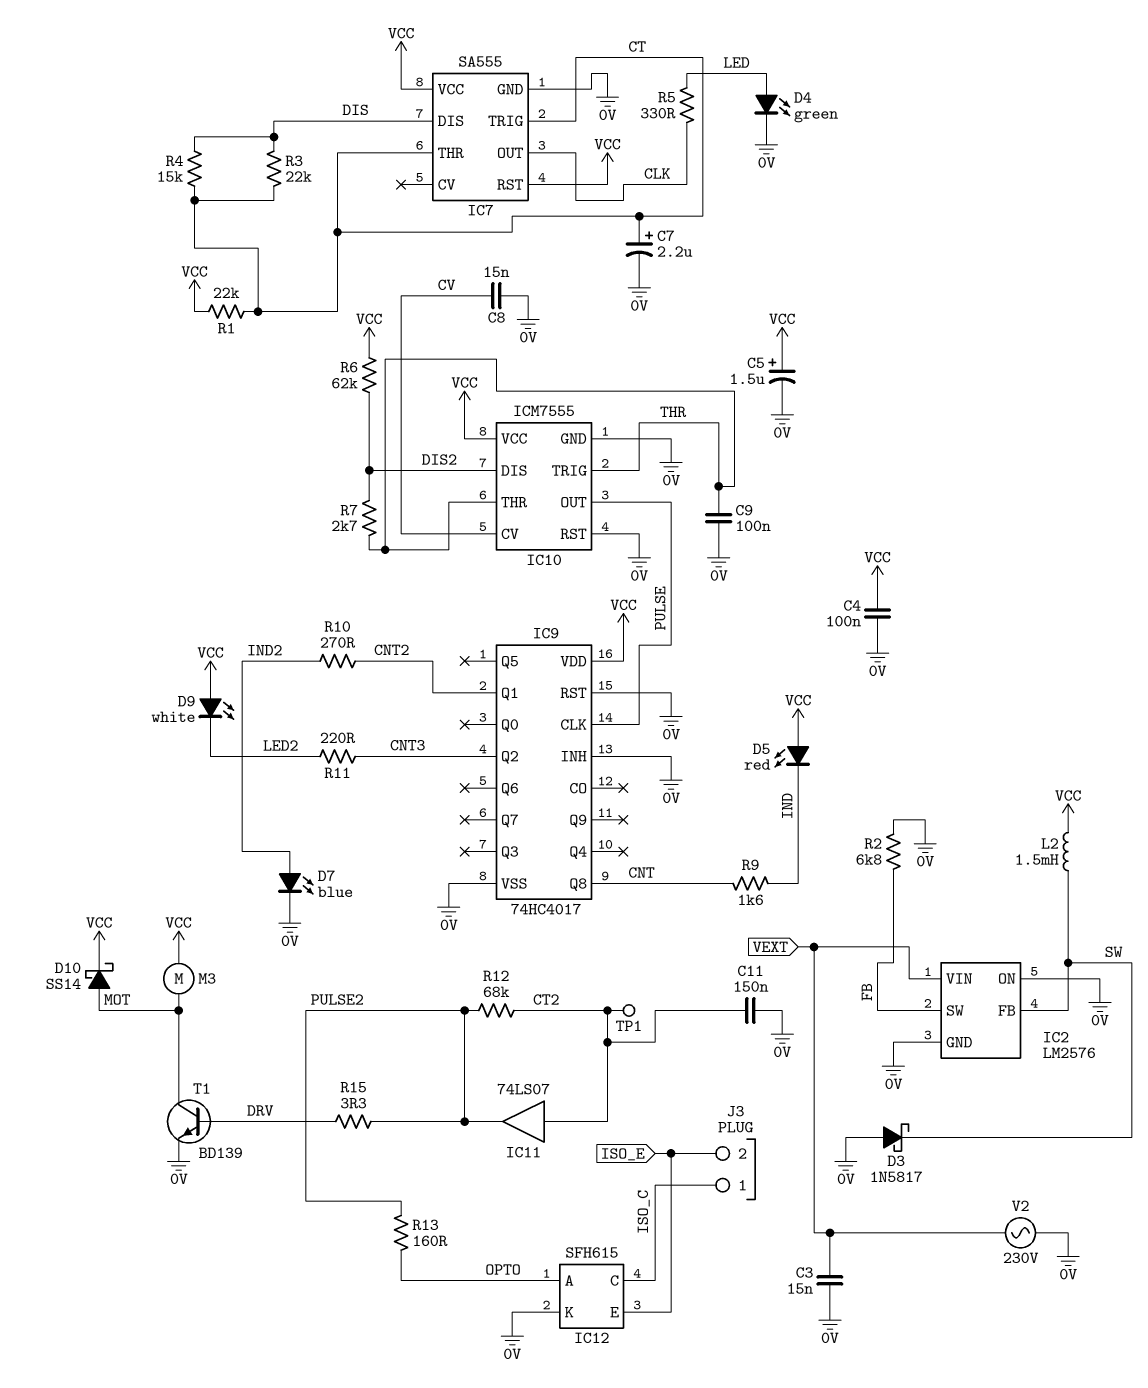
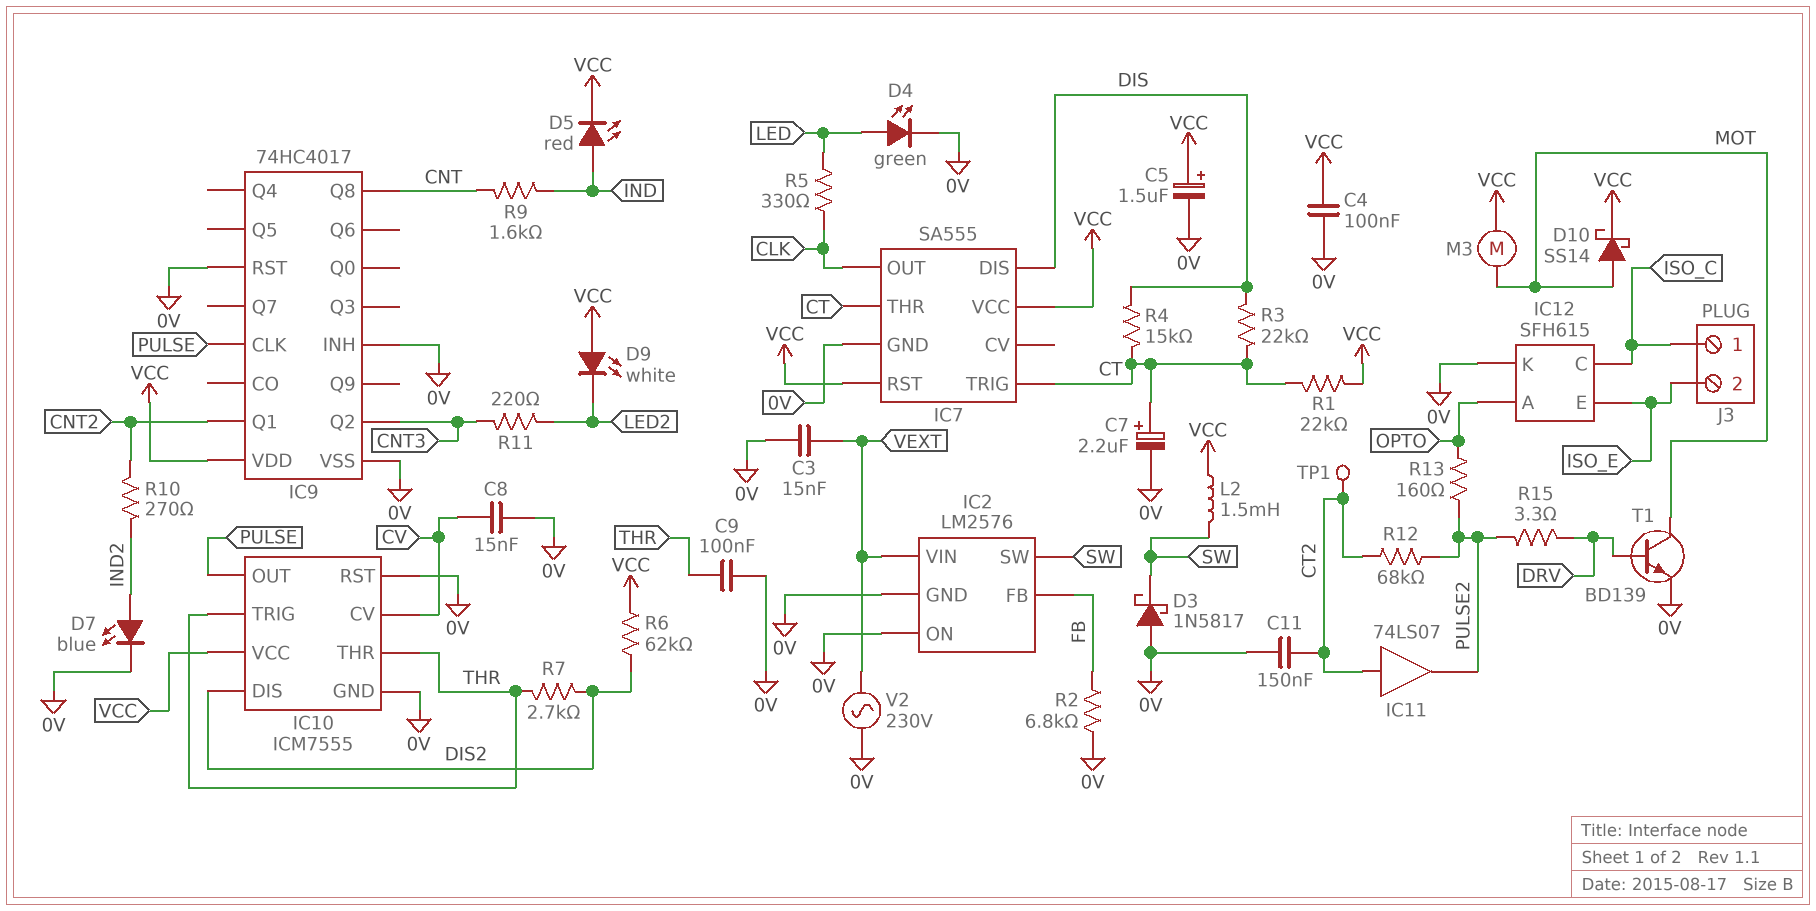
D5: LED red (A VCC, K IND) -> LED red (A IND, K VCC)
IC2 pin FB: SW -> FB
IC2 pin SW: FB -> SW

